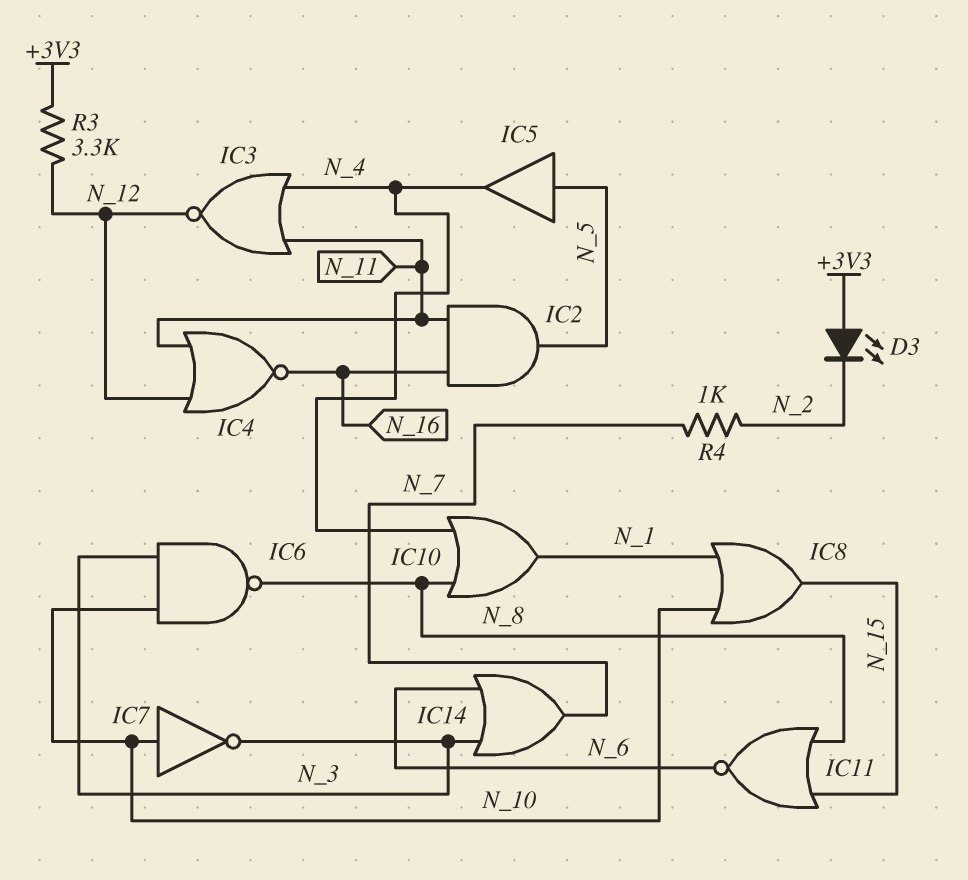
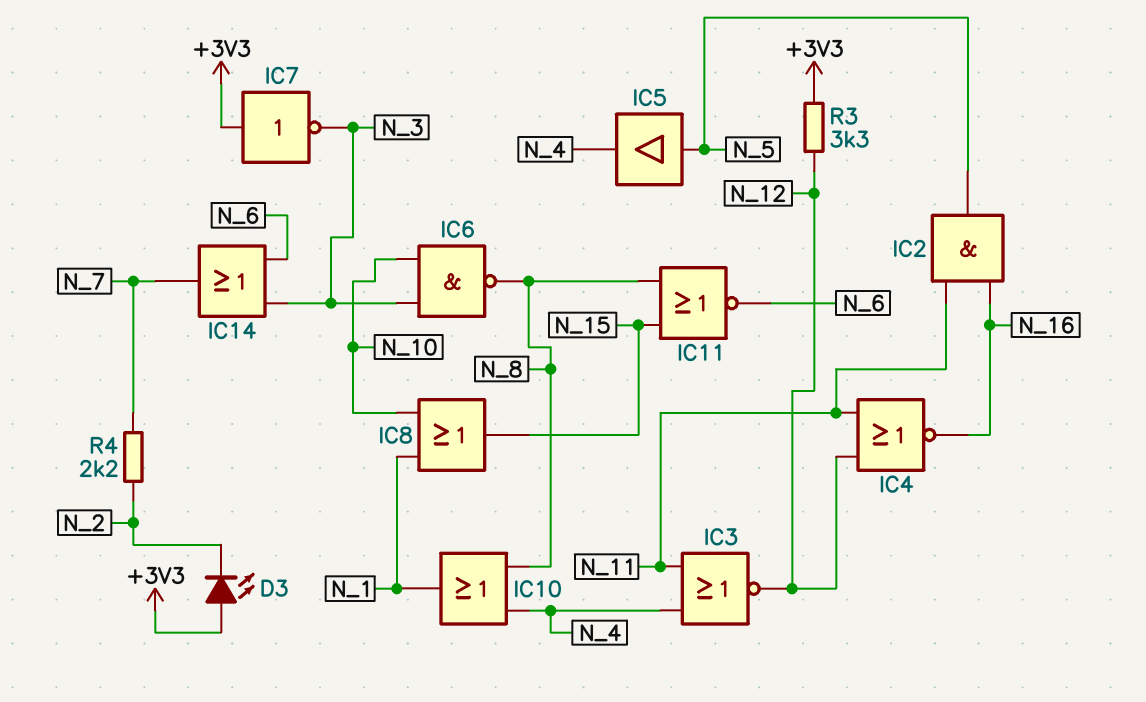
IC7: NOT (in N_10, out N_3) -> NOT (in +3V3, out N_3)
R4: 1k (N_2, N_7) -> 2.2k (N_2, N_7)

